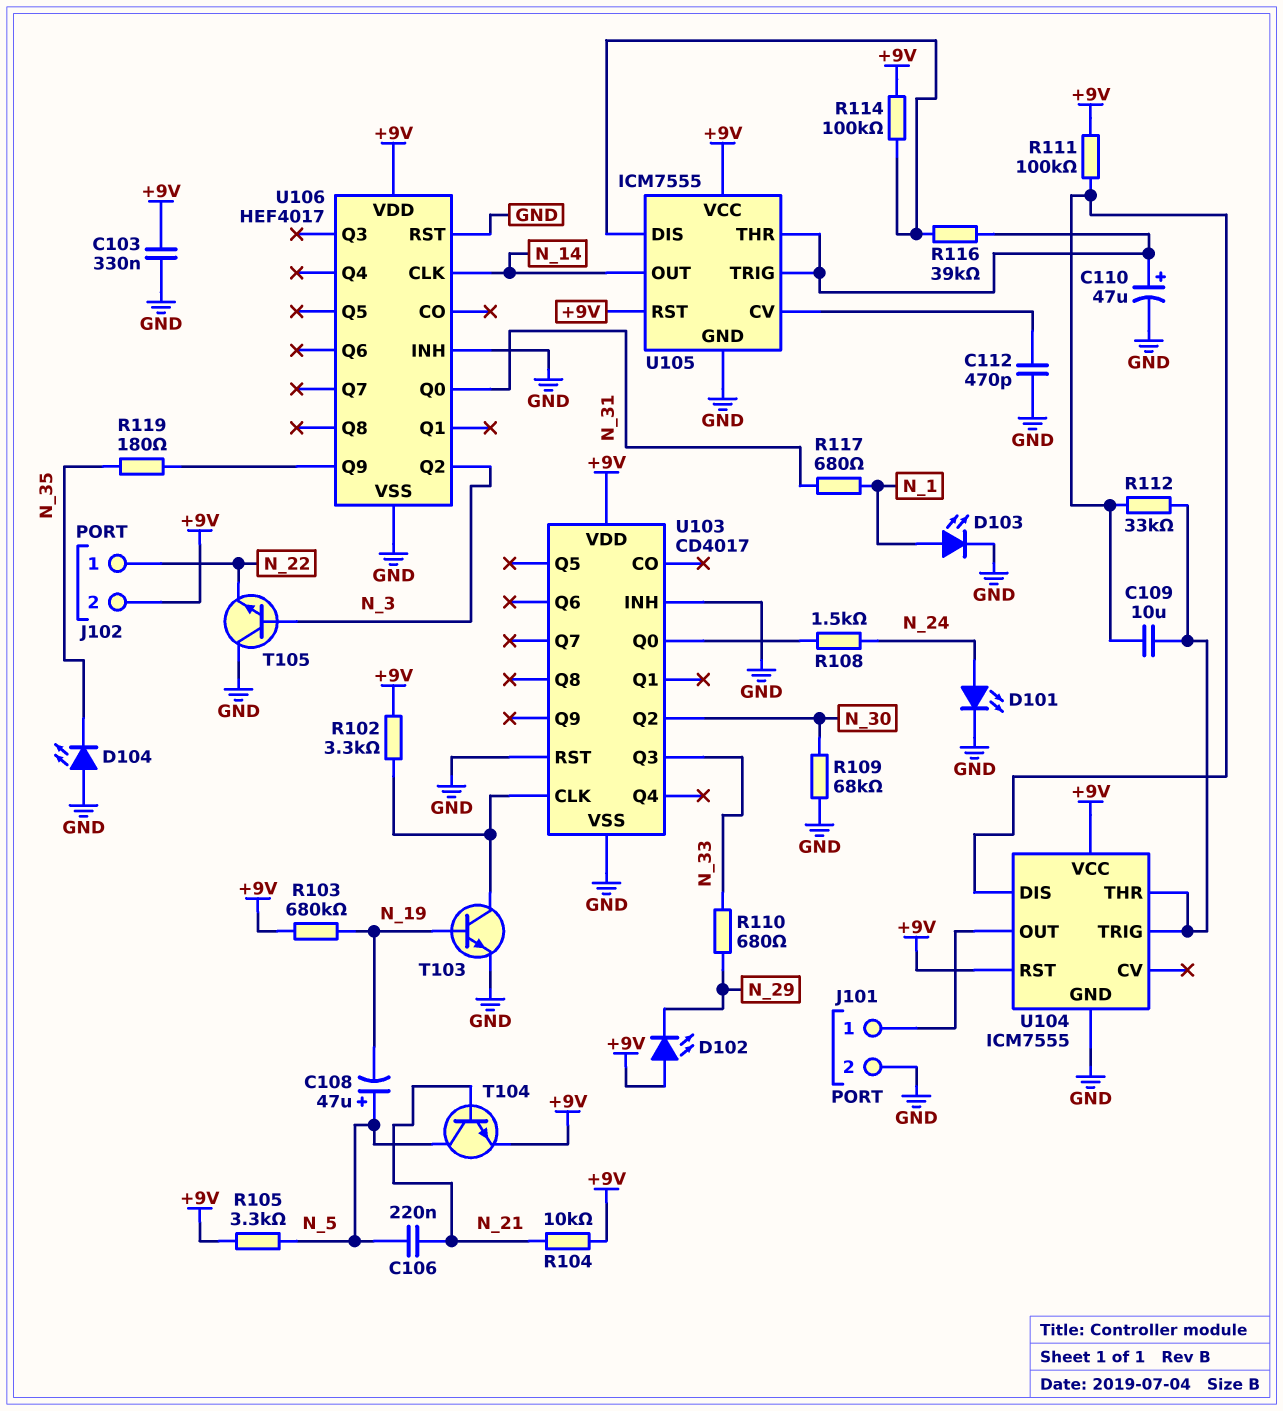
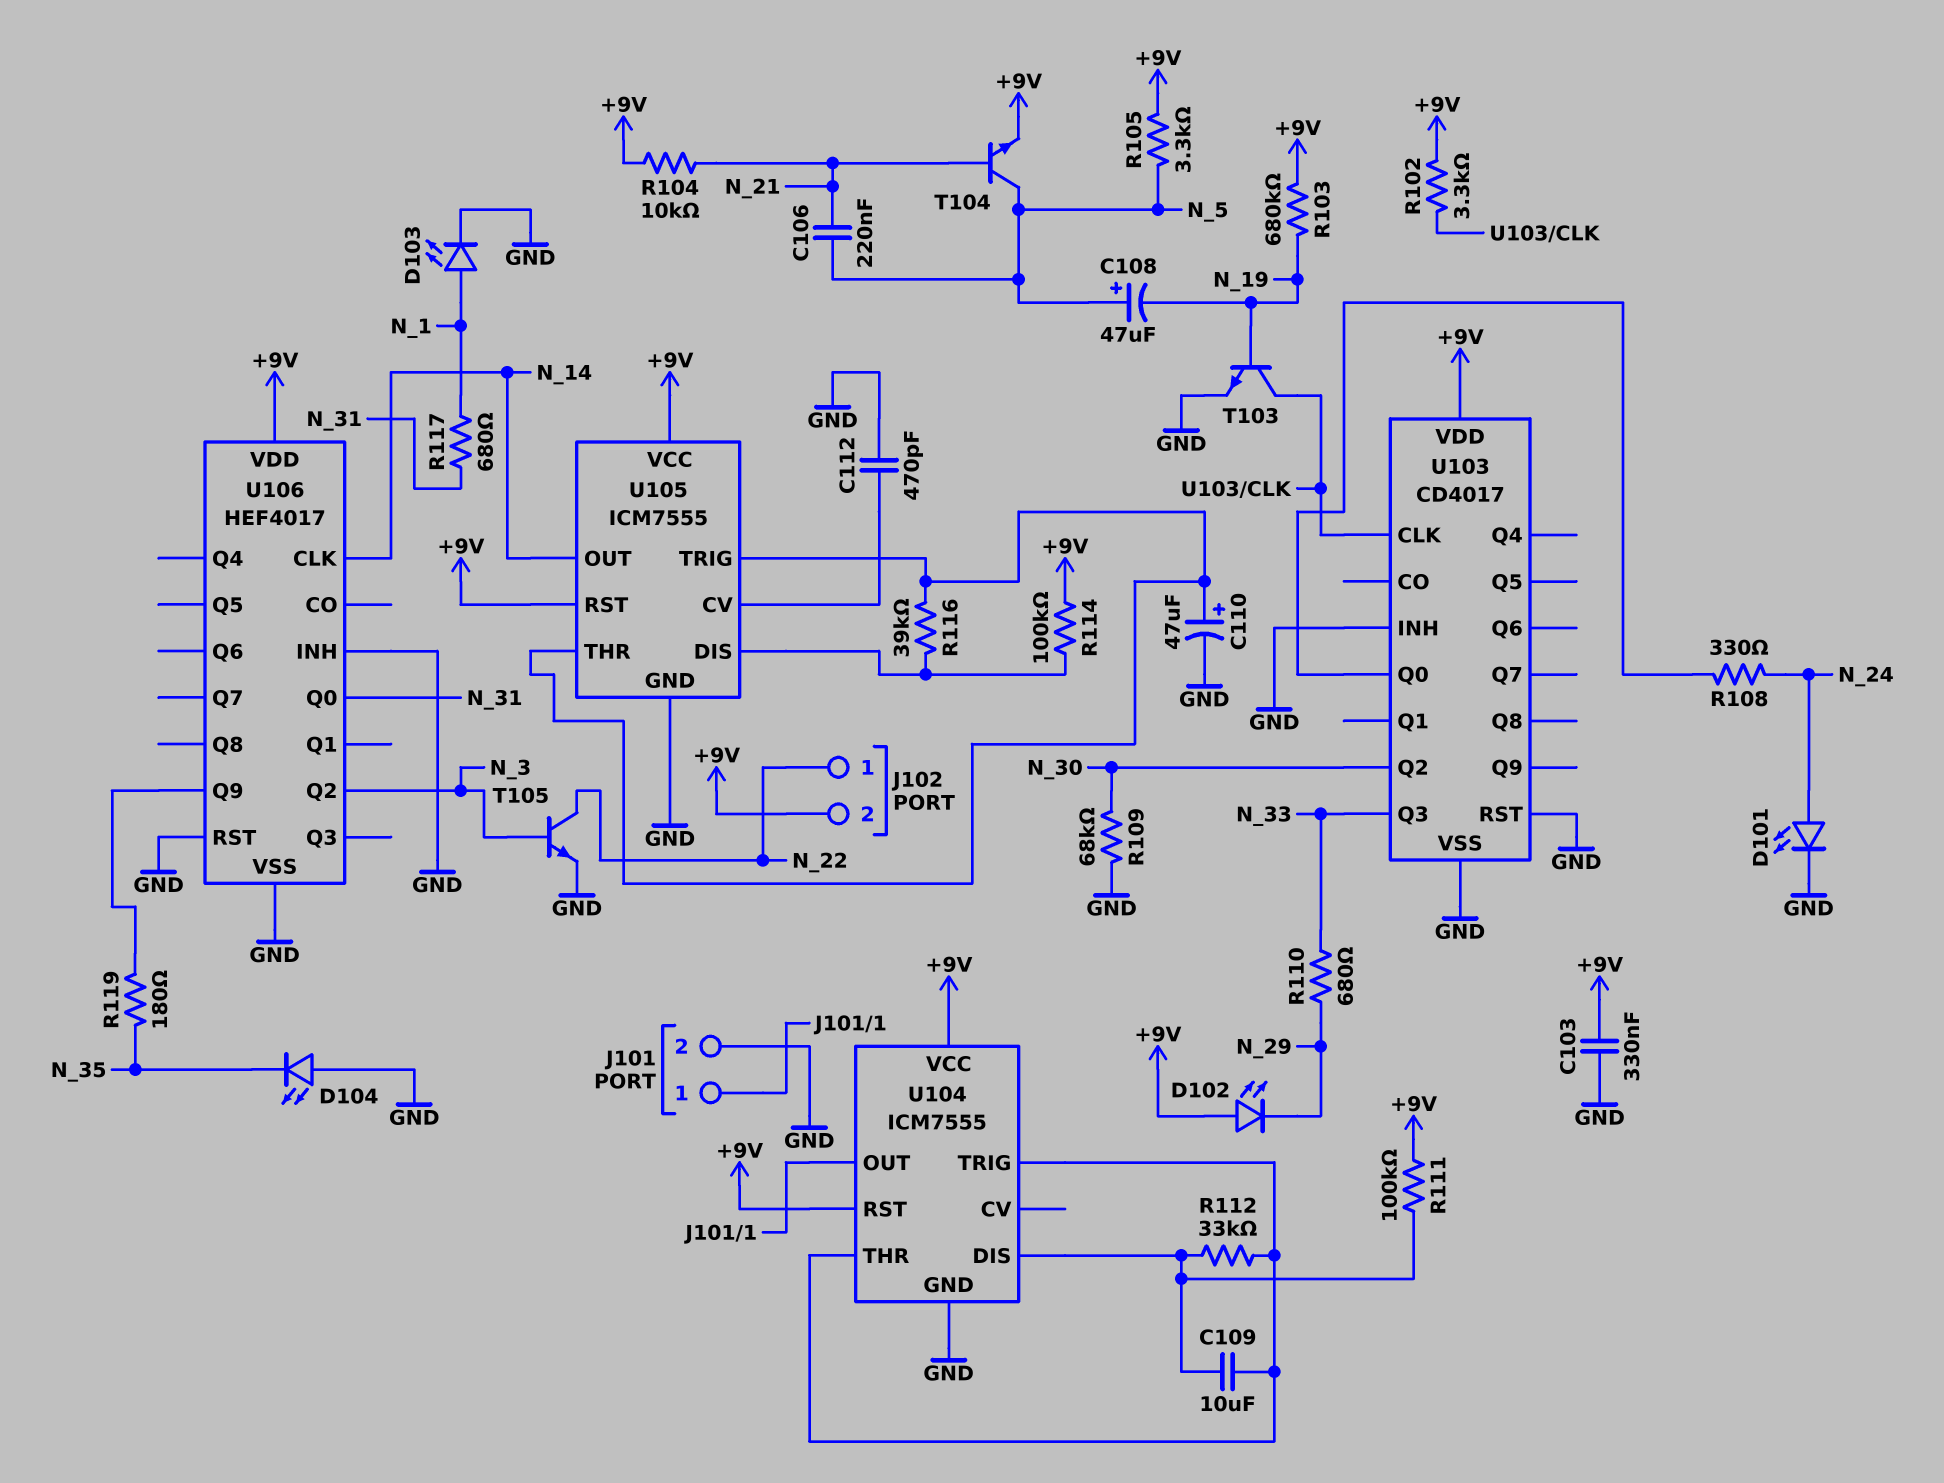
R108: 1.5k (N_24, U103/Q0) -> 330 (N_24, U103/Q0)
T105: NPN (B N_3, C GND, E N_22) -> NPN (B N_3, C N_22, E GND)

